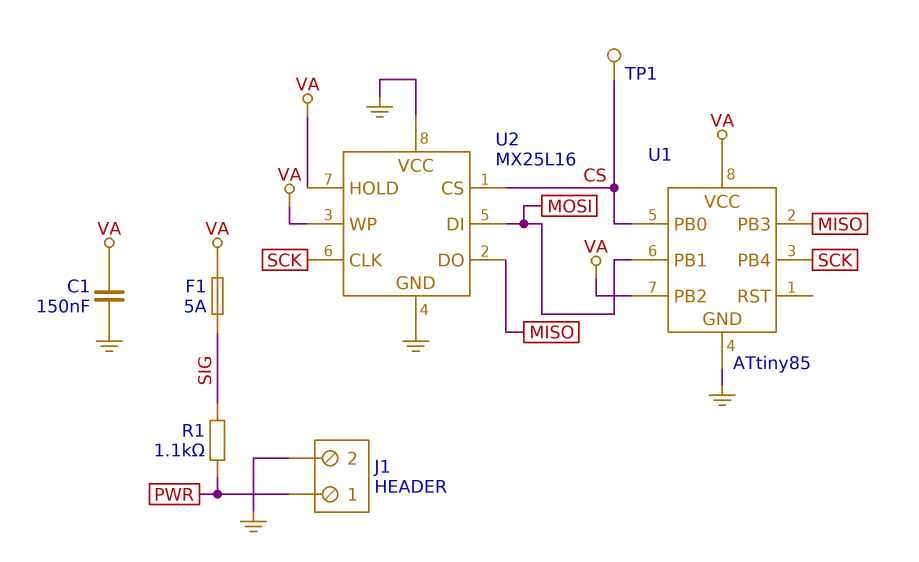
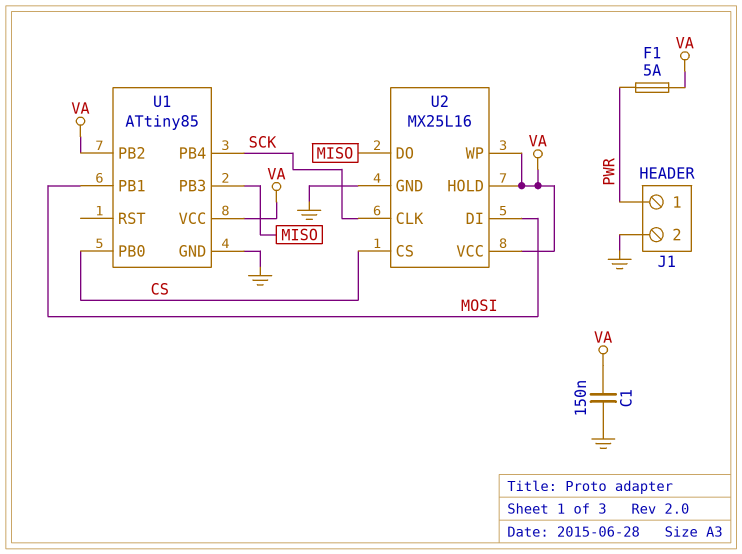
F1: 5A (SIG, VA) -> 5A (PWR, VA)
R1: 1.1k (PWR, SIG) -> none
TP1: test point (CS) -> none
U2 pin VCC: GND -> VA

